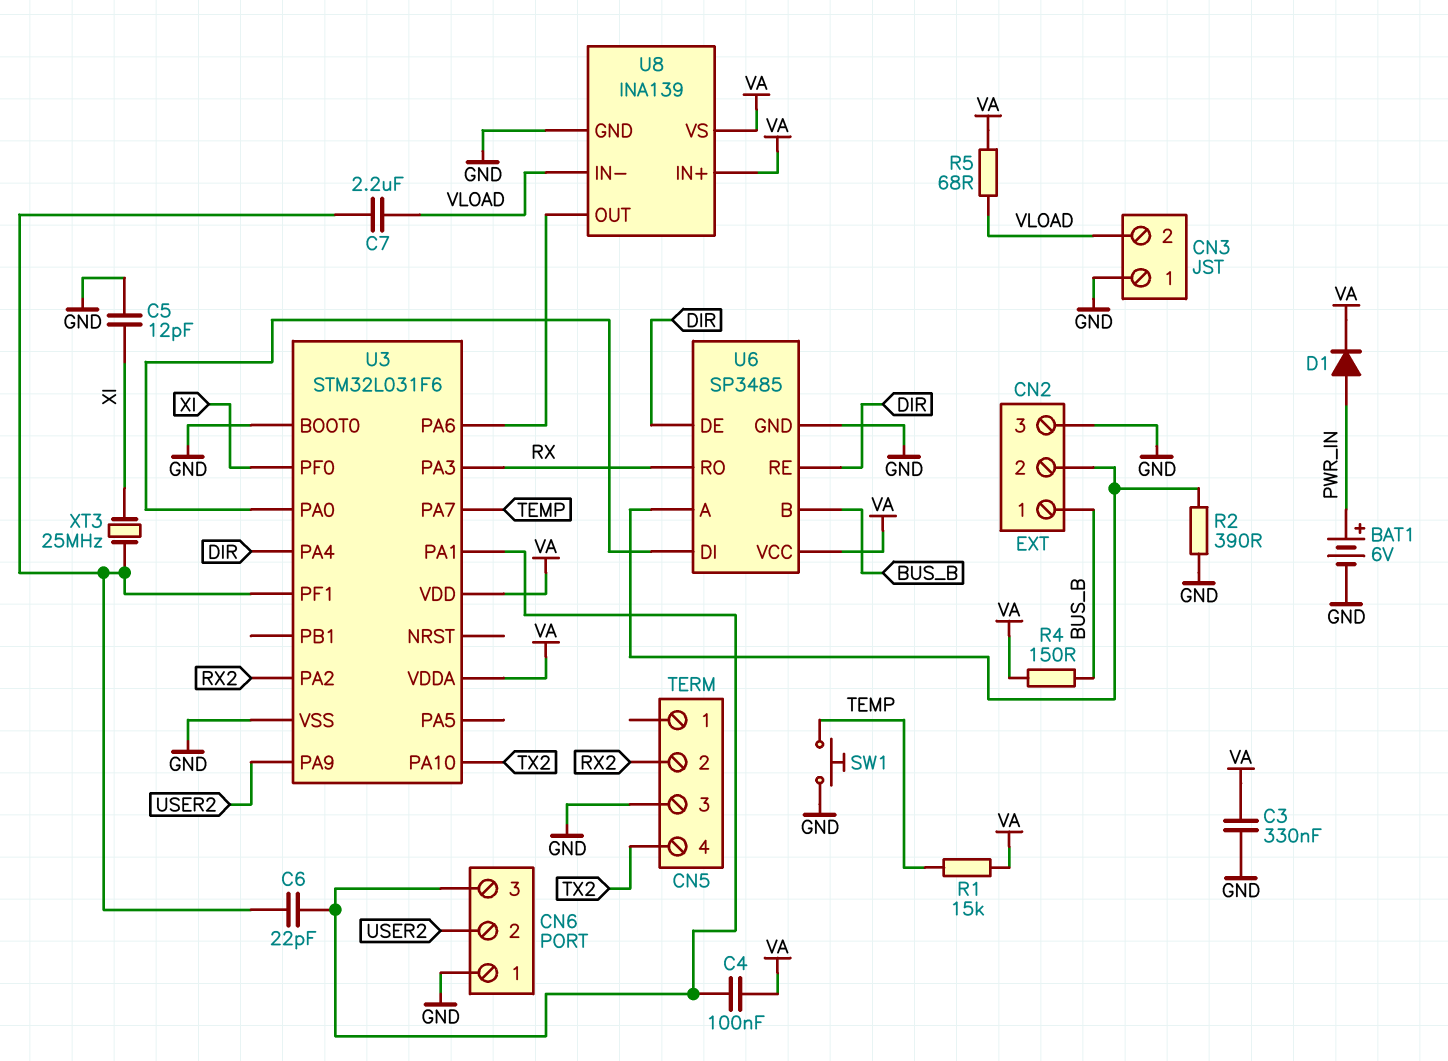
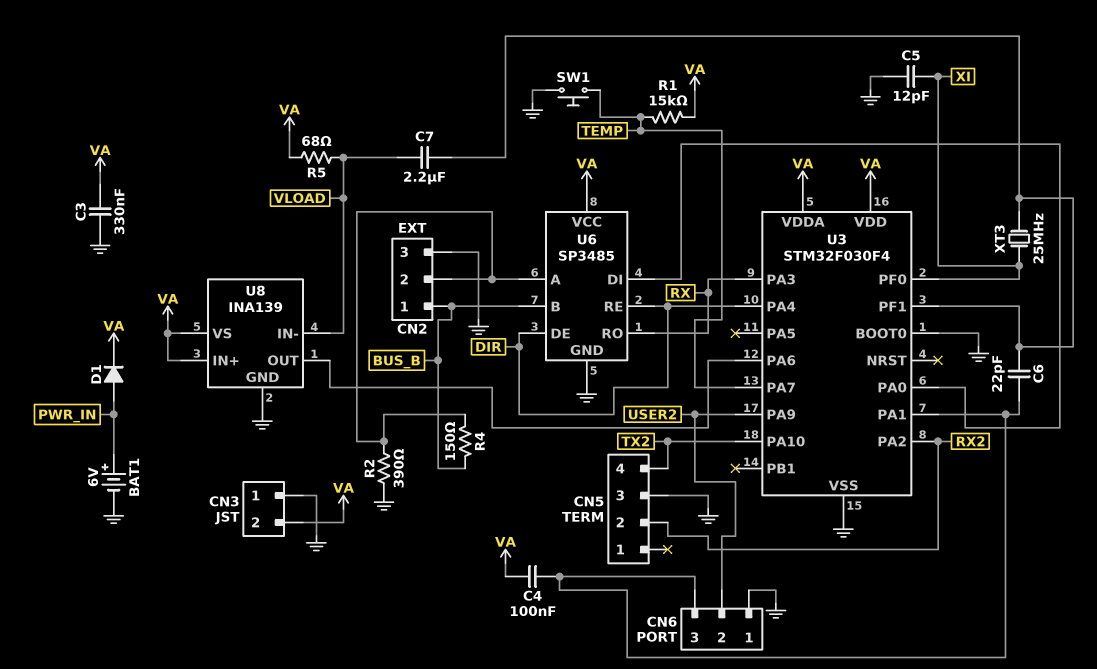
CN3 pin 2: VLOAD -> VA
R4: 150 (BUS_B, VA) -> 150 (BUS_B, CN2/2)
U3: STM32L031F6 -> STM32F030F4

